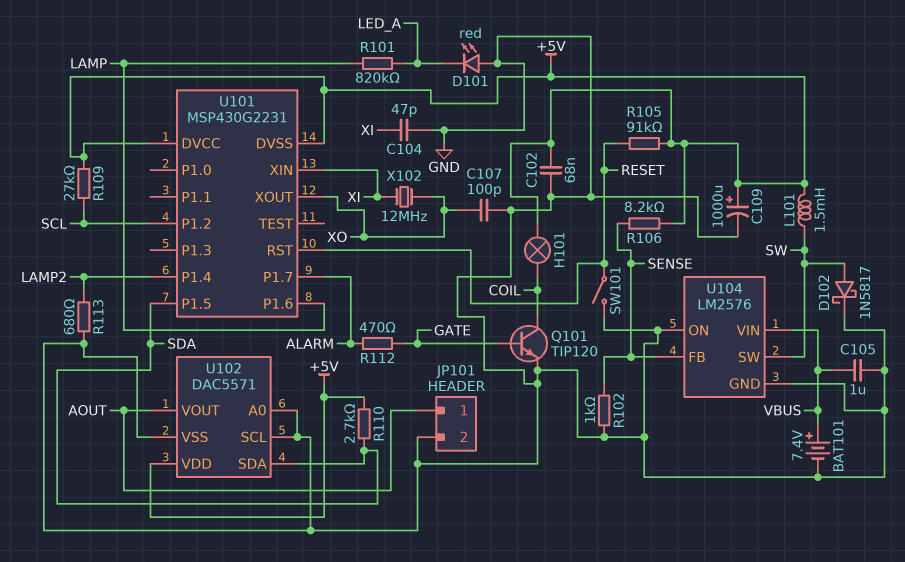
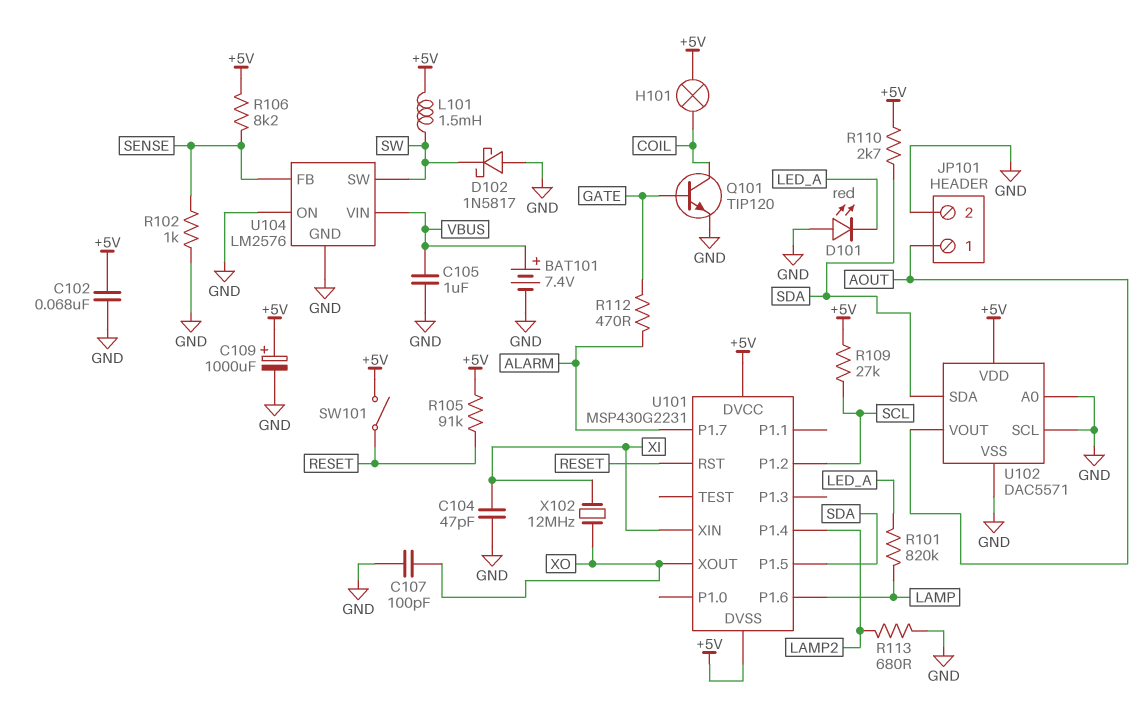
D102: schottky 1N5817 (A SW, K GND) -> schottky 1N5817 (A GND, K SW)
SW101: switch (GND, RESET) -> switch (+5V, RESET)

